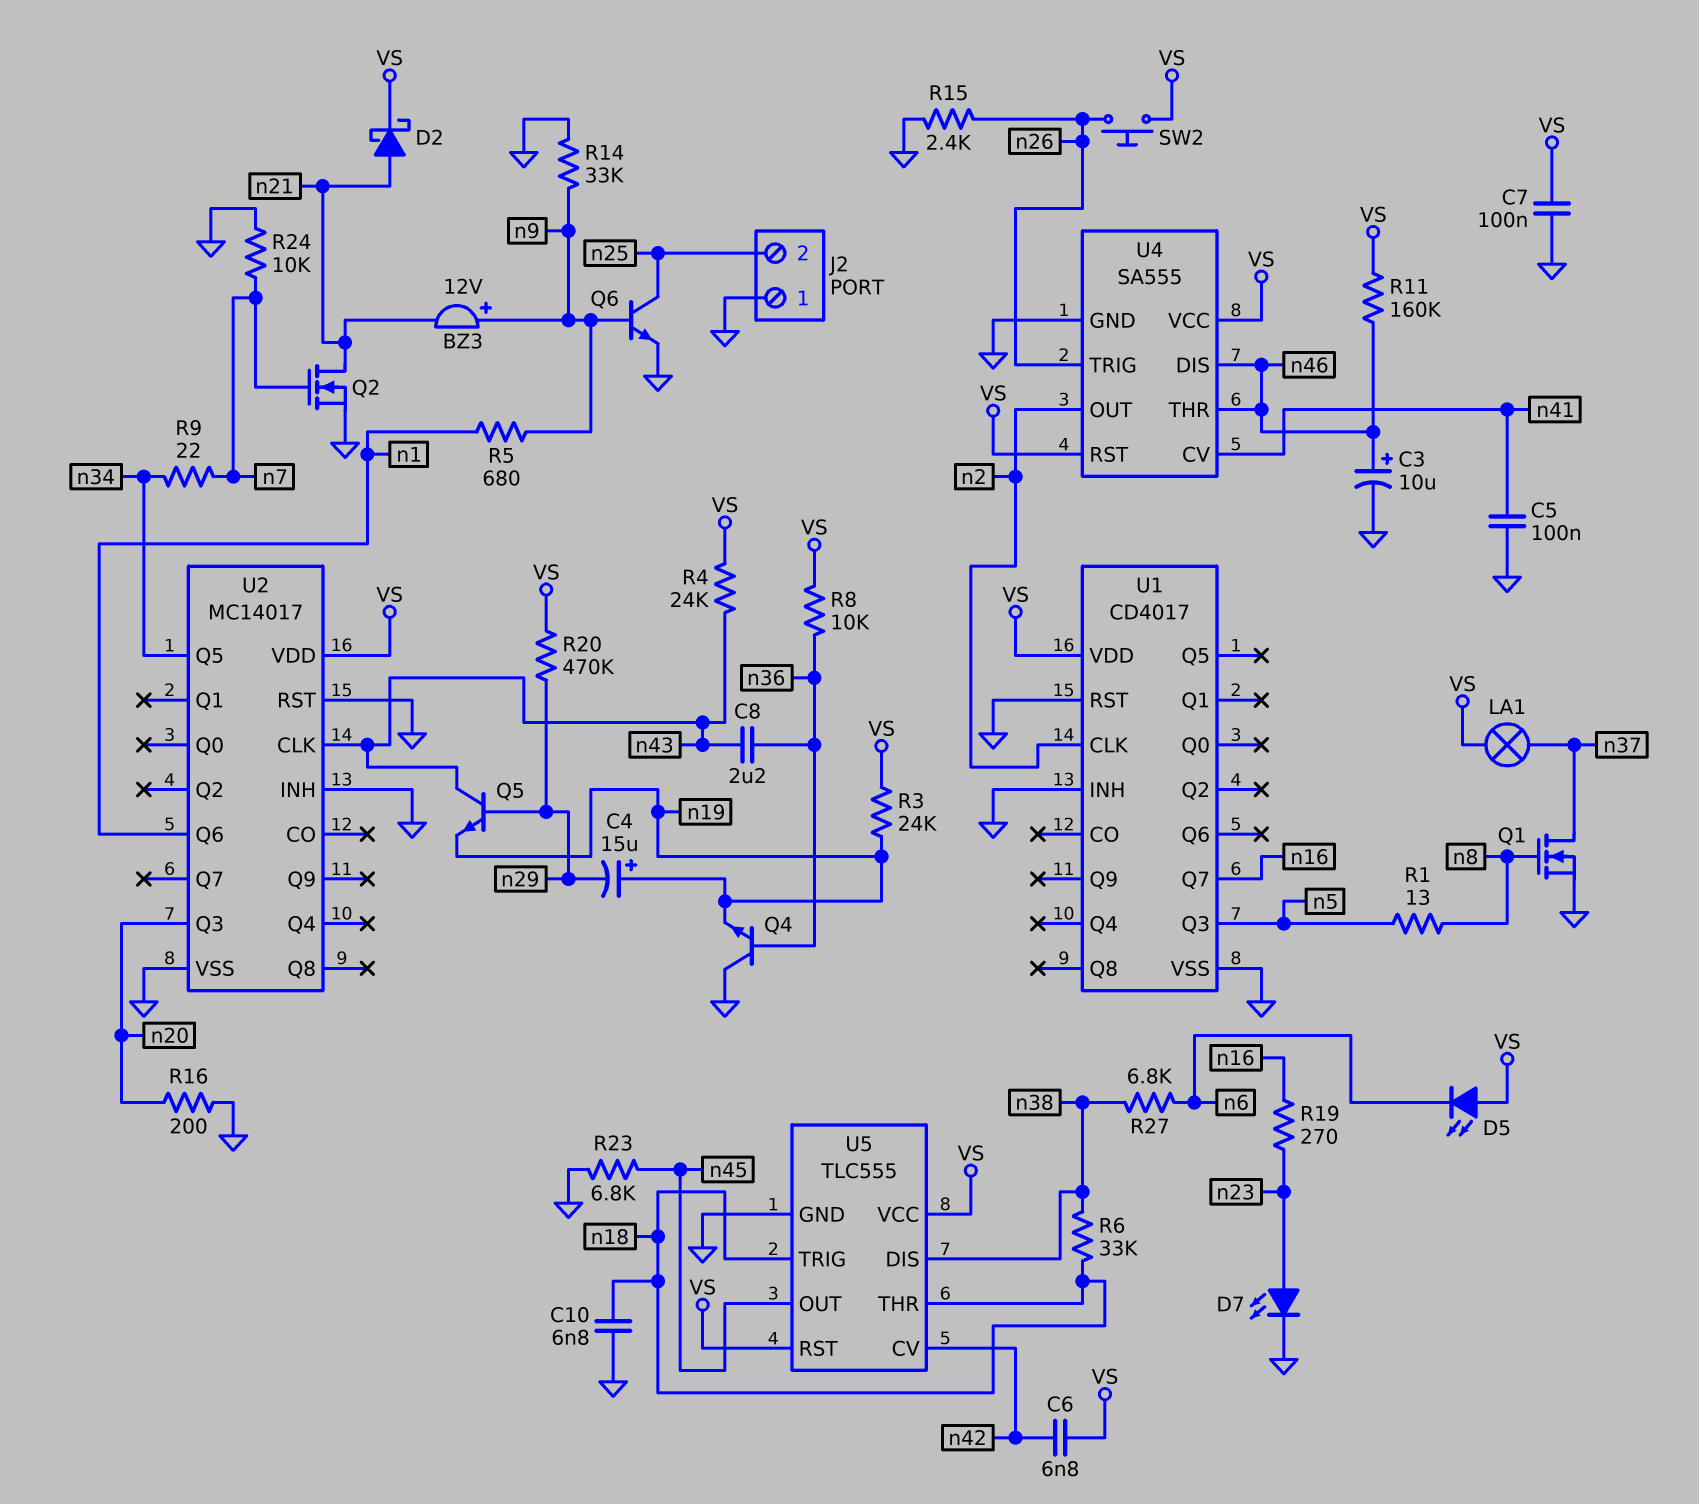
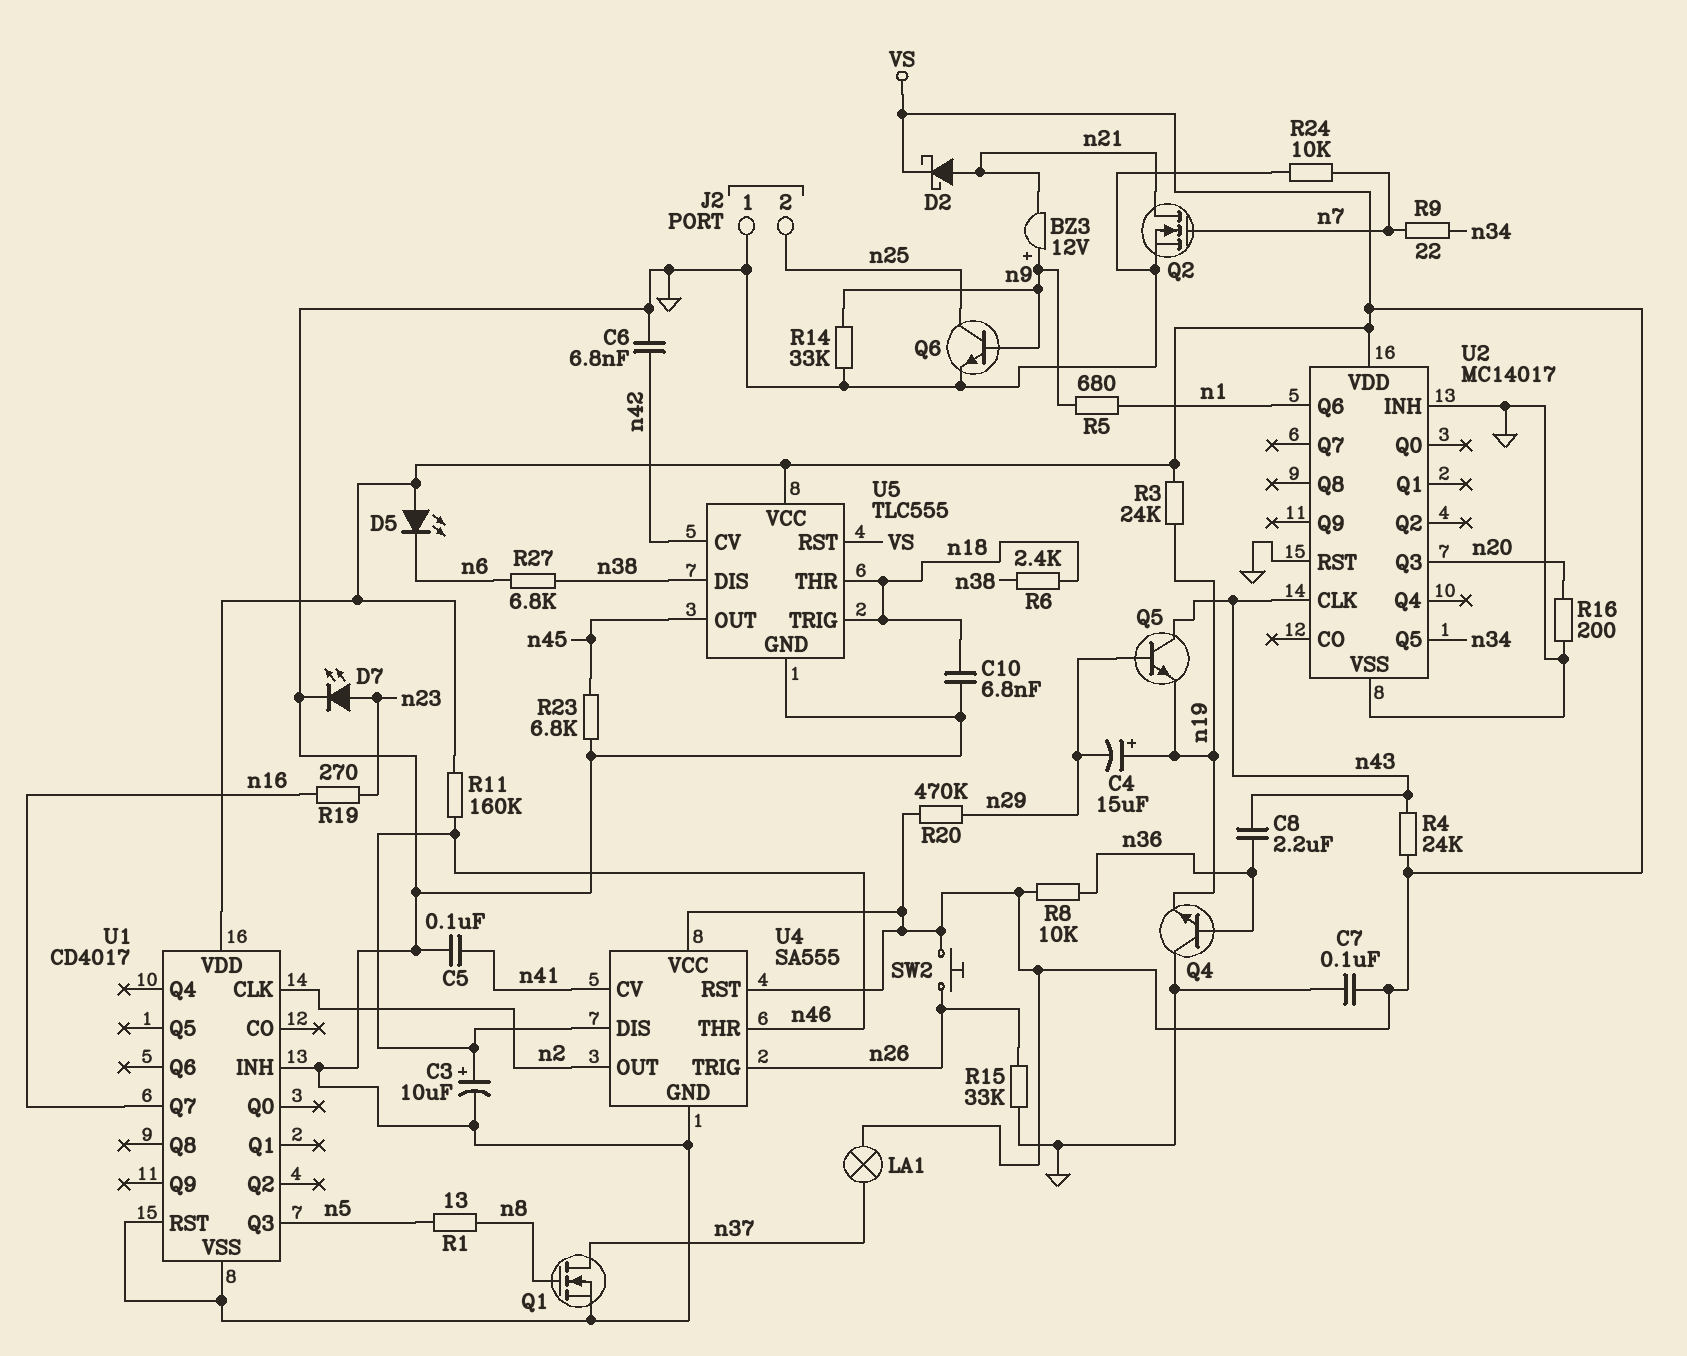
C6: 6.8nF (VS, n42) -> 6.8nF (GND, n42)
R6: 33k (n18, n38) -> 2.4k (n18, n38)
R15: 2.4k (GND, n26) -> 33k (GND, n26)

